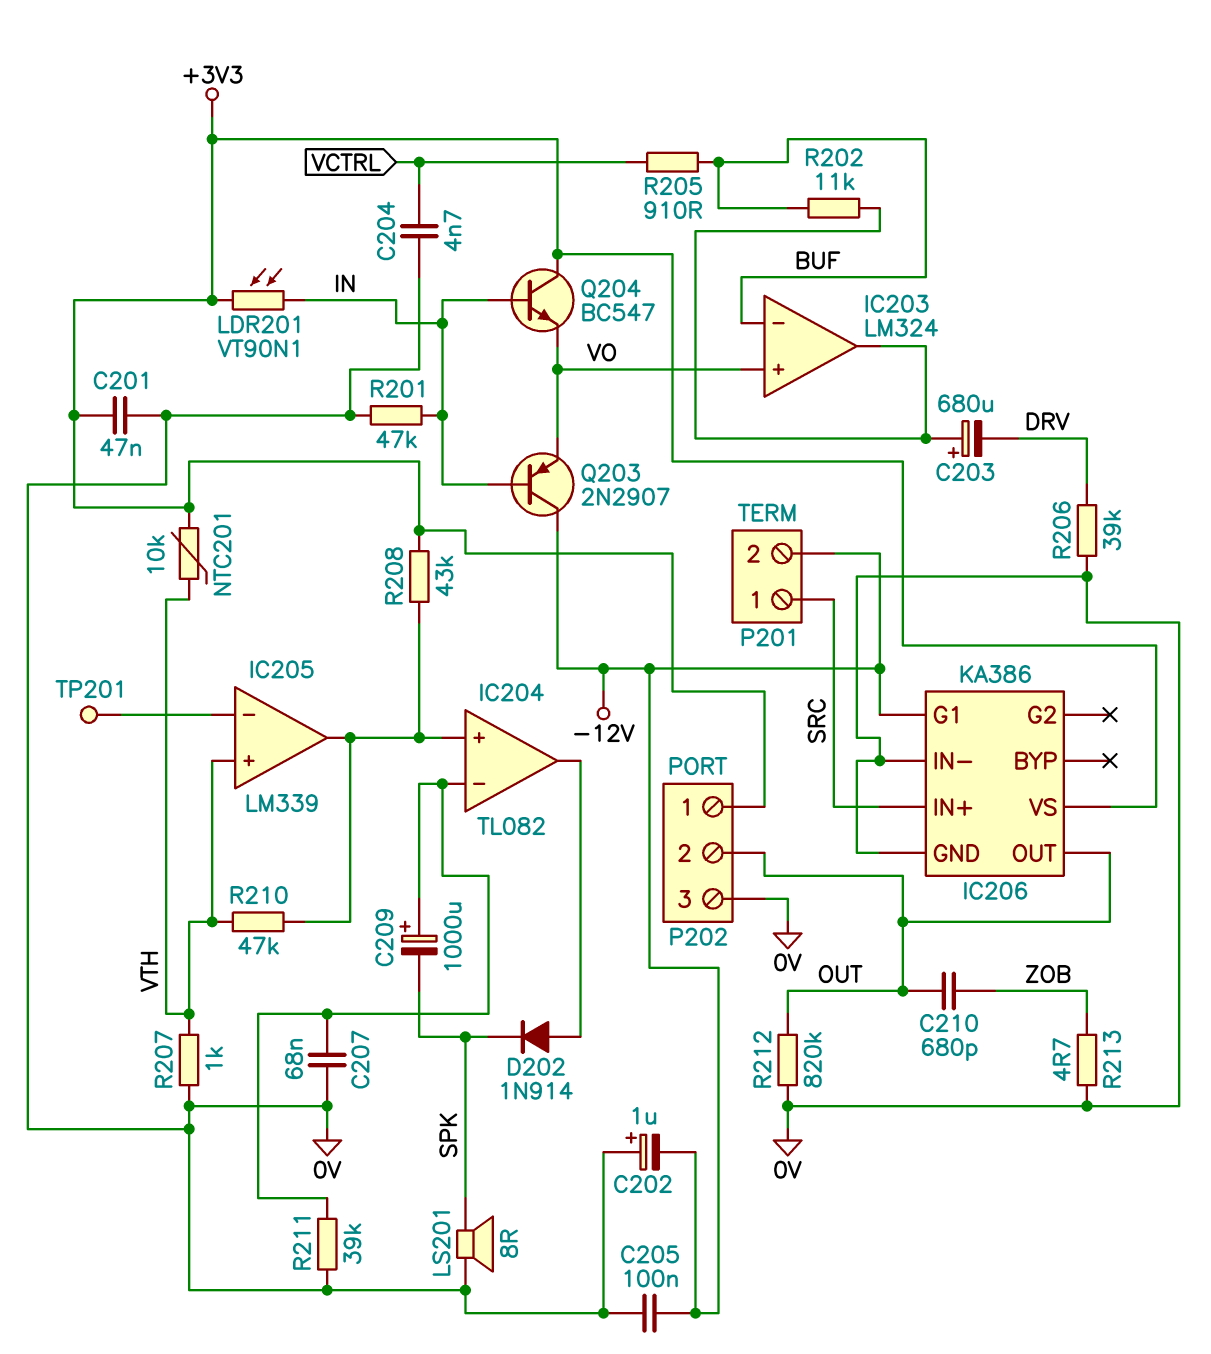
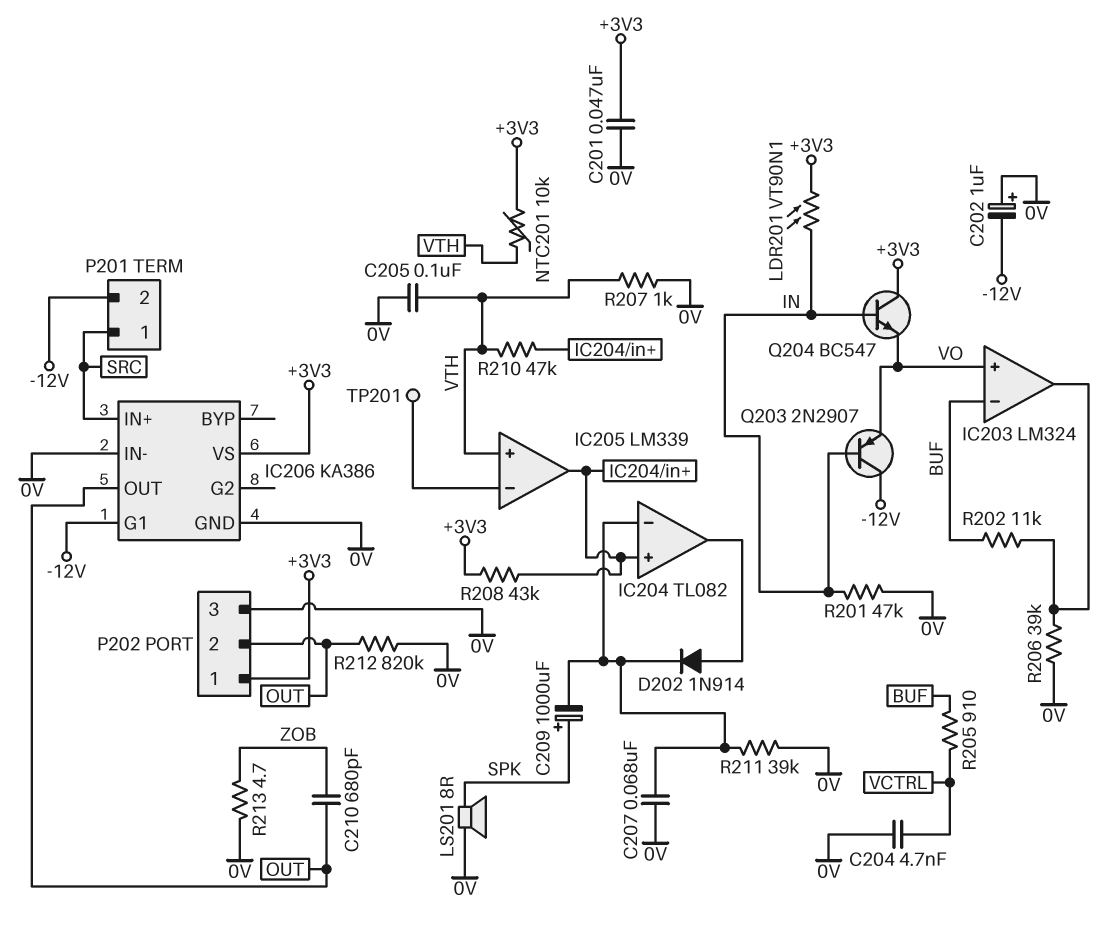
C203: 680uF (plus IC203/out, minus DRV) -> none
C205: 100nF (-12V, 0V) -> 100nF (0V, VTH)
C209: 1000uF (plus IC204/in-, minus SPK) -> 1000uF (plus SPK, minus IC204/in-)
D202: diode 1N914 (A IC204/out, K SPK) -> diode 1N914 (A IC204/out, K IC204/in-)
R206: 39k (0V, DRV) -> 39k (0V, IC203/out)

